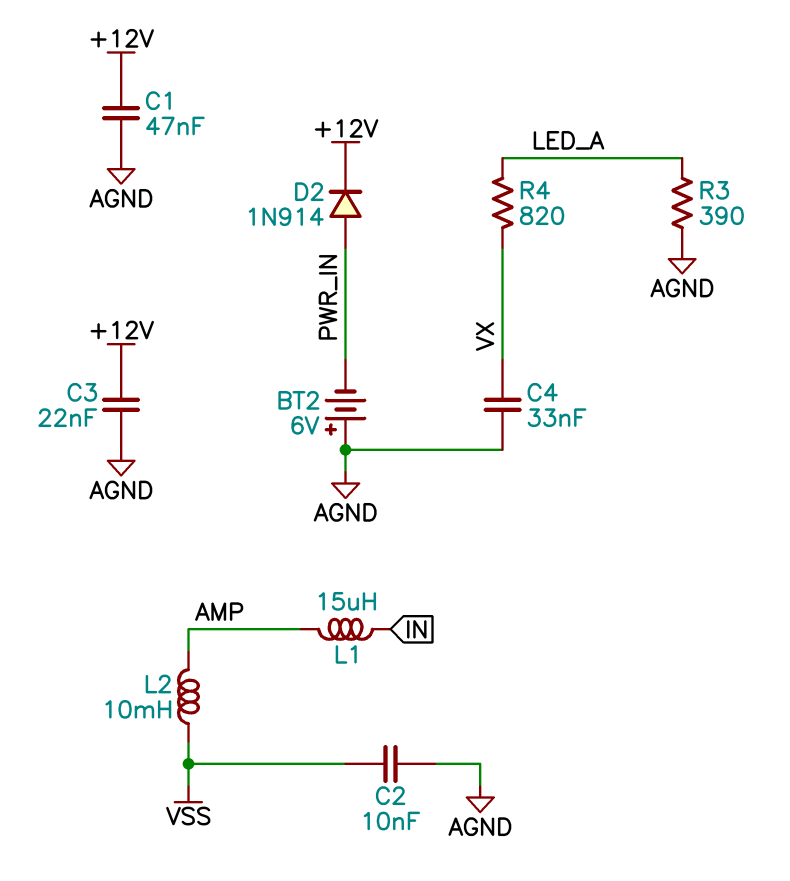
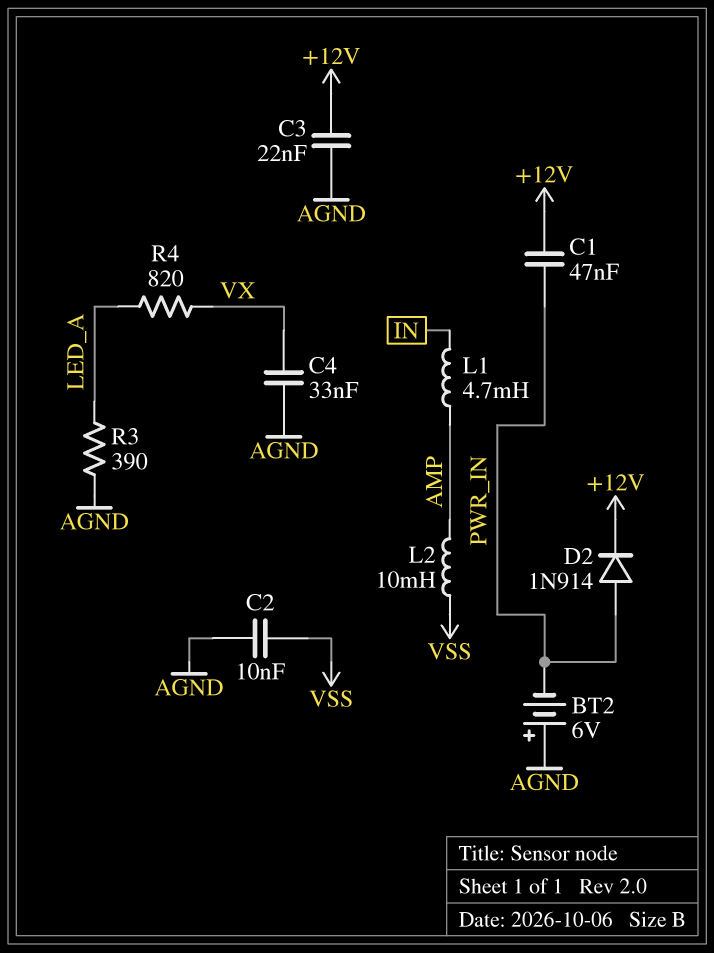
C1: 47nF (+12V, AGND) -> 47nF (+12V, PWR_IN)
L1: 15uH (AMP, IN) -> 4.7mH (AMP, IN)

